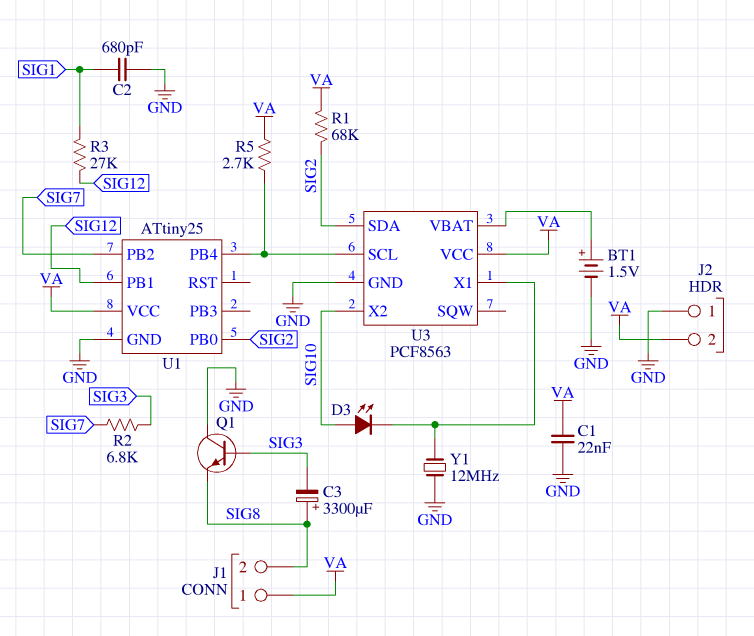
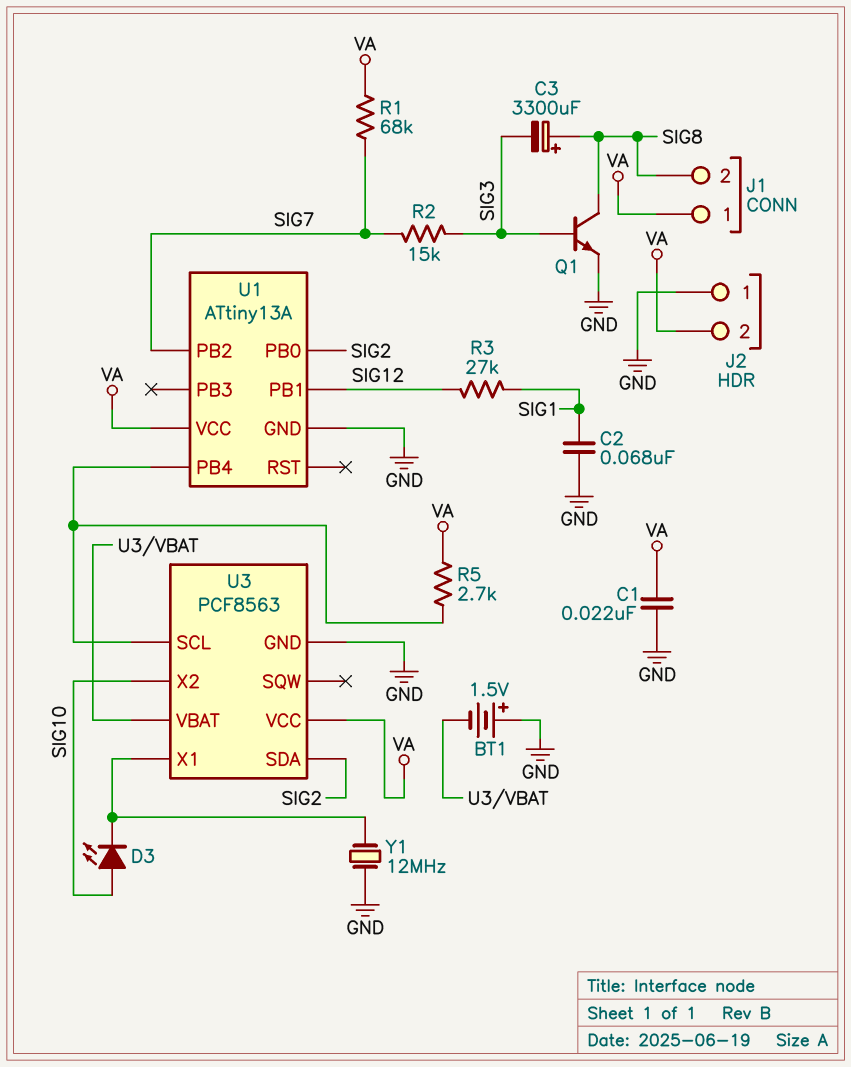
BT1: 1.5V (plus U3/VBAT, minus GND) -> 1.5V (plus GND, minus U3/VBAT)
C2: 680pF (GND, SIG1) -> 68nF (GND, SIG1)
Q1: NPN (B SIG3, C GND, E SIG8) -> NPN (B SIG3, C SIG8, E GND)
R1: 68k (SIG2, VA) -> 68k (SIG7, VA)
R2: 6.8k (SIG3, SIG7) -> 15k (SIG3, SIG7)
U1: ATtiny25 -> ATtiny13A

